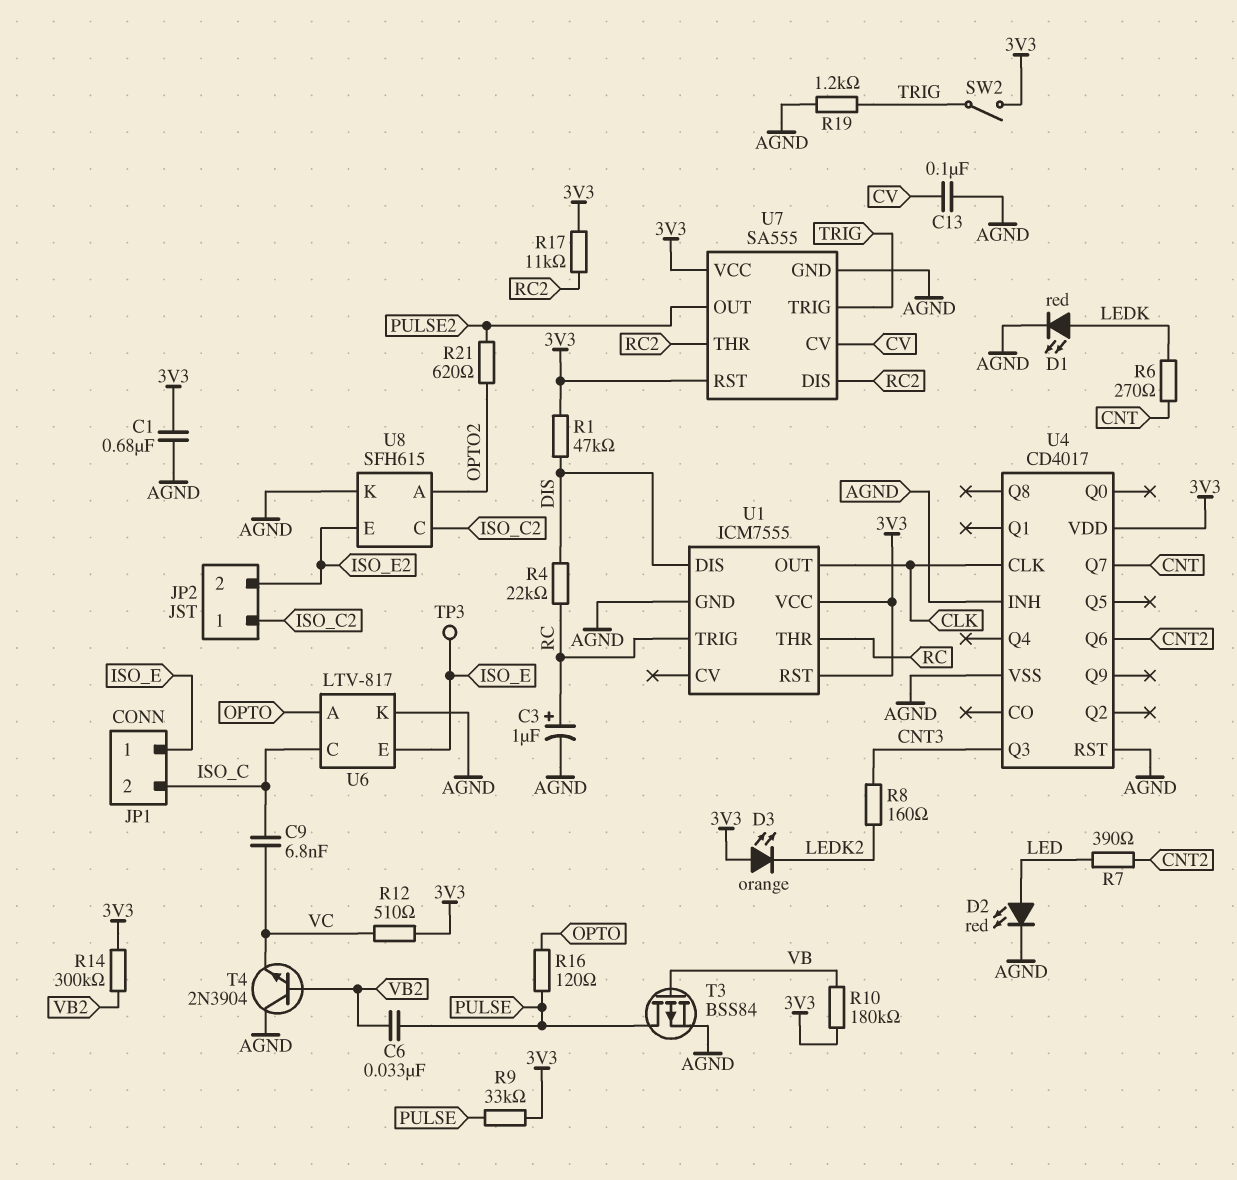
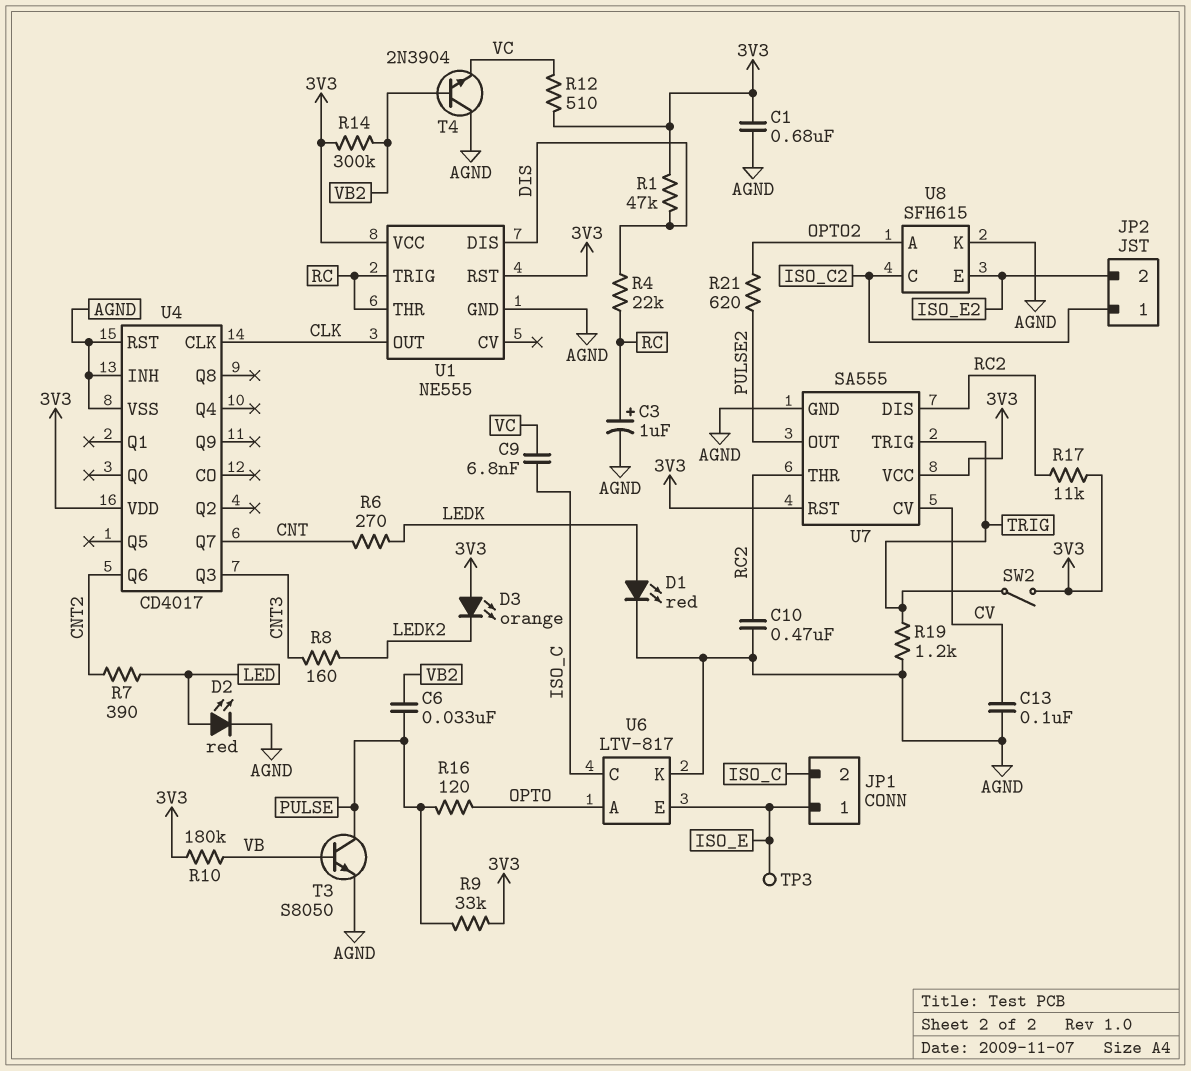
C10: none -> 470nF (AGND, RC2)
T3: PMOS BSS84 (G VB, D PULSE, S AGND) -> NPN S8050 (B VB, C PULSE, E AGND)
U1: ICM7555 -> NE555

